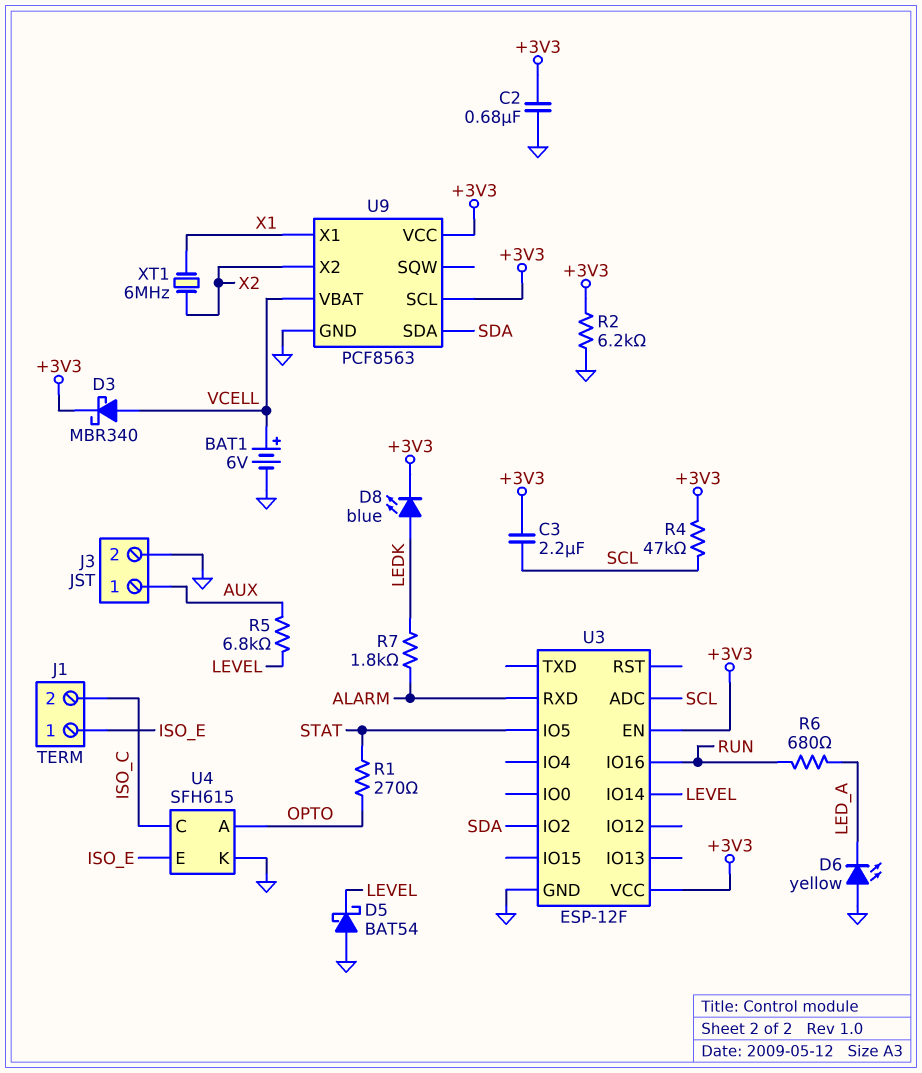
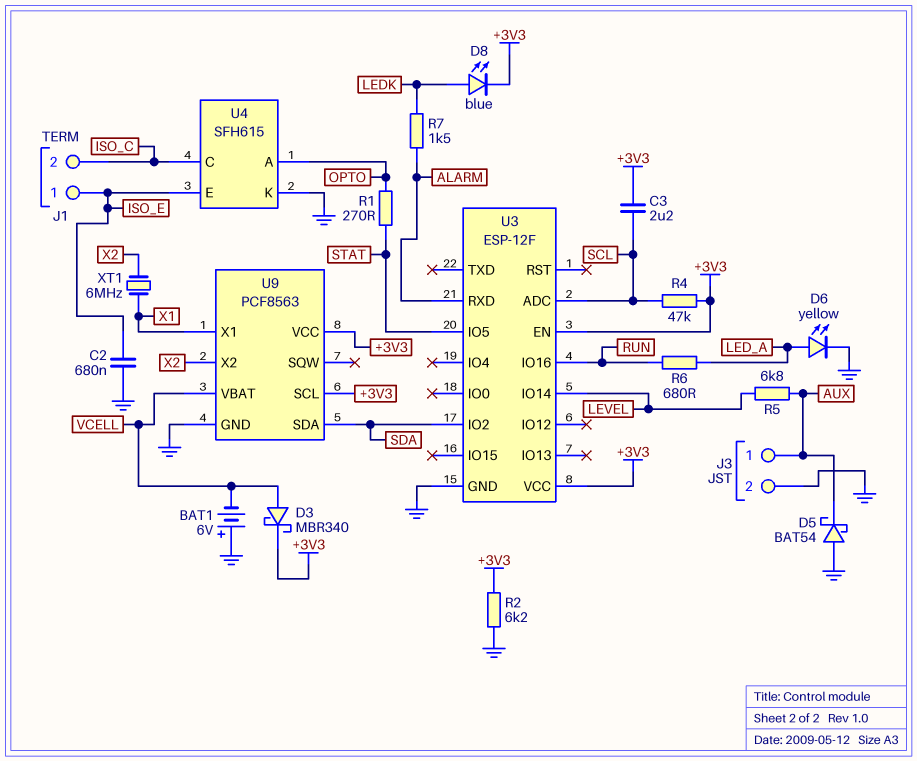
BAT1: 6V (plus VCELL, minus GND) -> 6V (plus GND, minus VCELL)
C2: 680nF (+3V3, GND) -> 680nF (GND, ISO_E)
D5: schottky BAT54 (A GND, K LEVEL) -> schottky BAT54 (A GND, K AUX)
D6: LED yellow (A GND, K LED_A) -> LED yellow (A LED_A, K GND)
R7: 1.8k (ALARM, LEDK) -> 1.5k (ALARM, LEDK)

